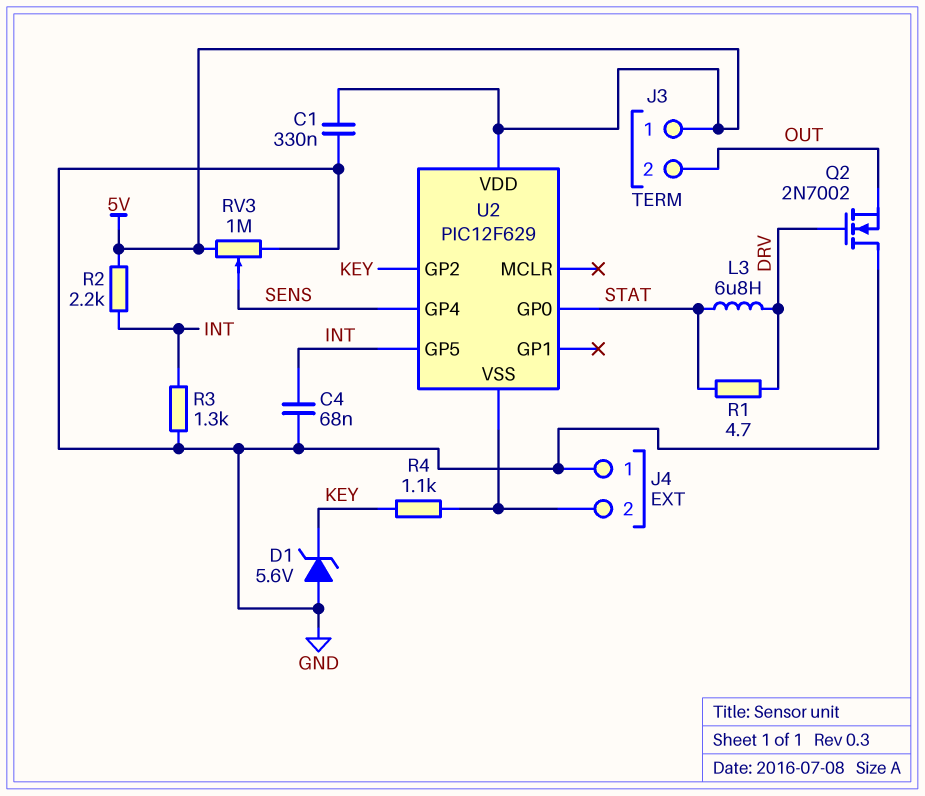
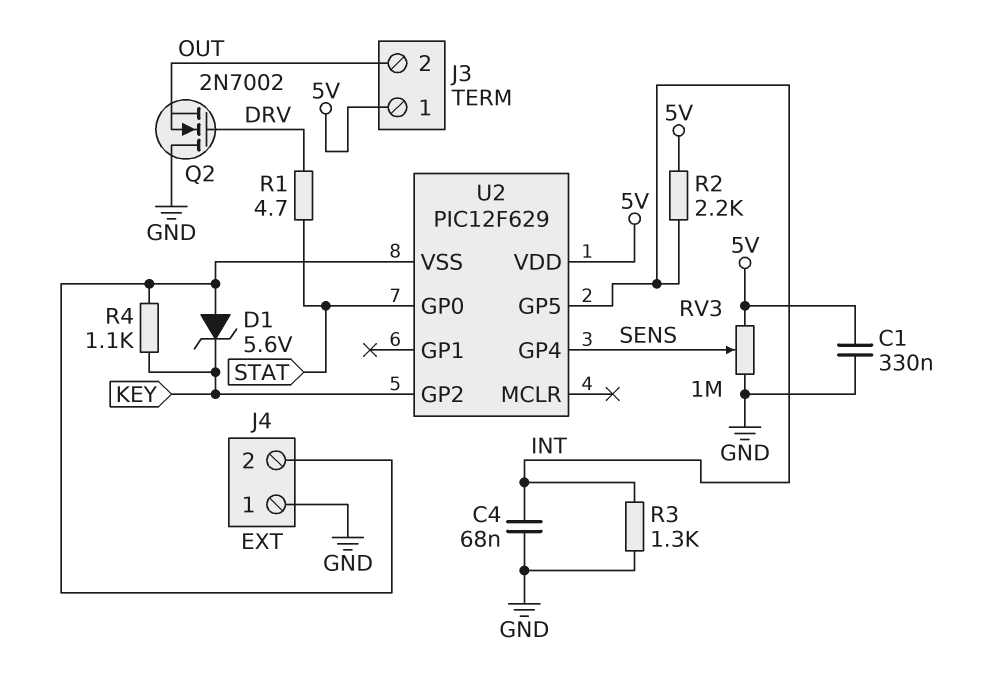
D1: zener 5.6V (A GND, K KEY) -> zener 5.6V (A J4/2, K KEY)
L3: 6.8uH (DRV, STAT) -> none

